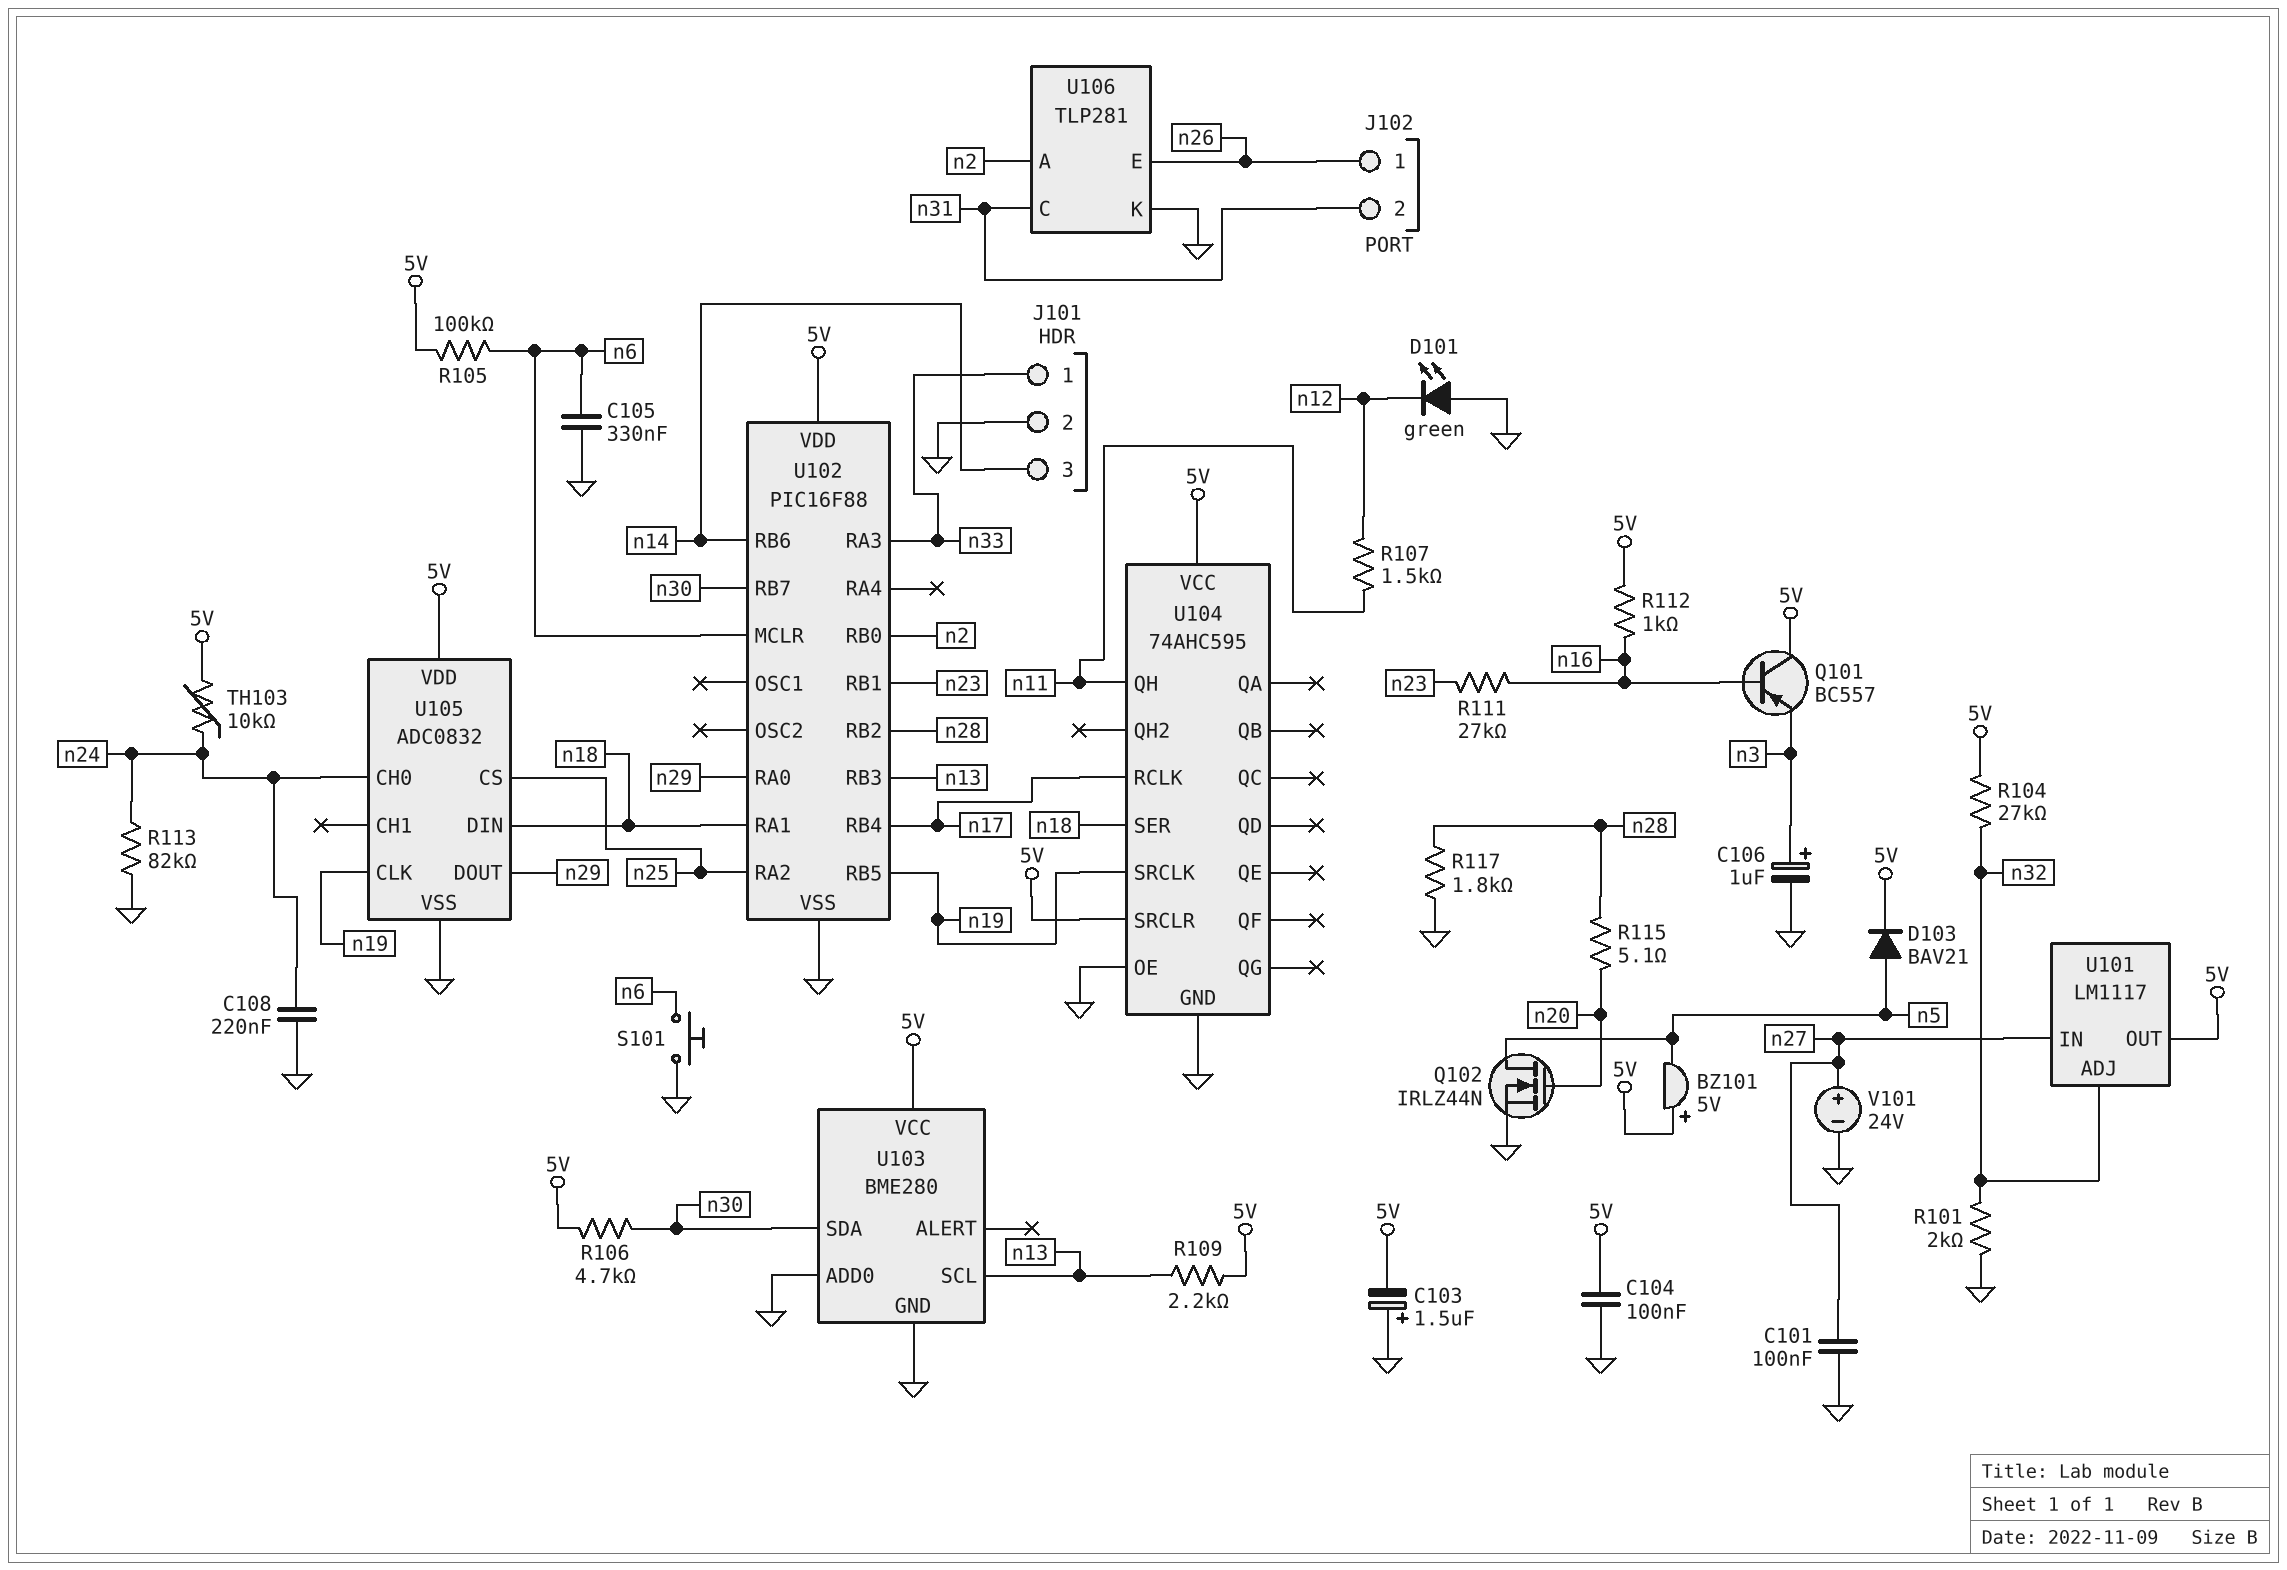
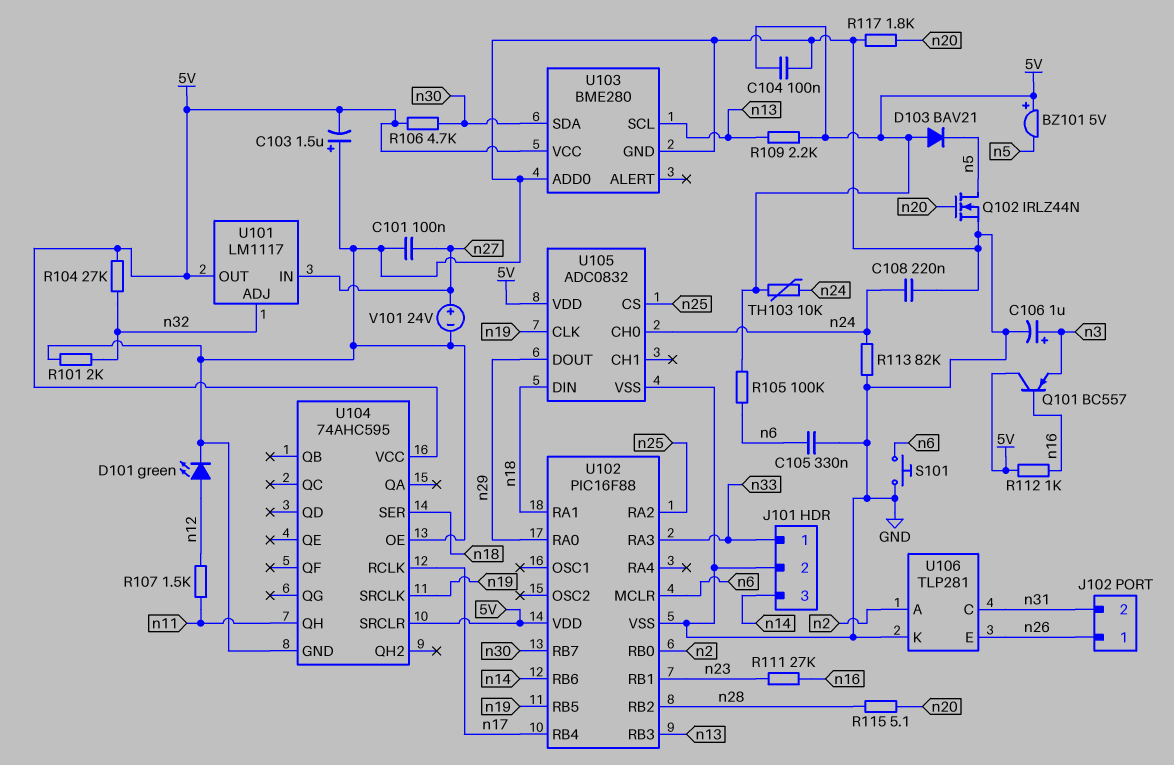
D101: LED green (A GND, K n12) -> LED green (A n12, K GND)
D103: diode BAV21 (A n5, K 5V) -> diode BAV21 (A 5V, K n5)
R117: 1.8k (GND, n28) -> 1.8k (GND, n20)

